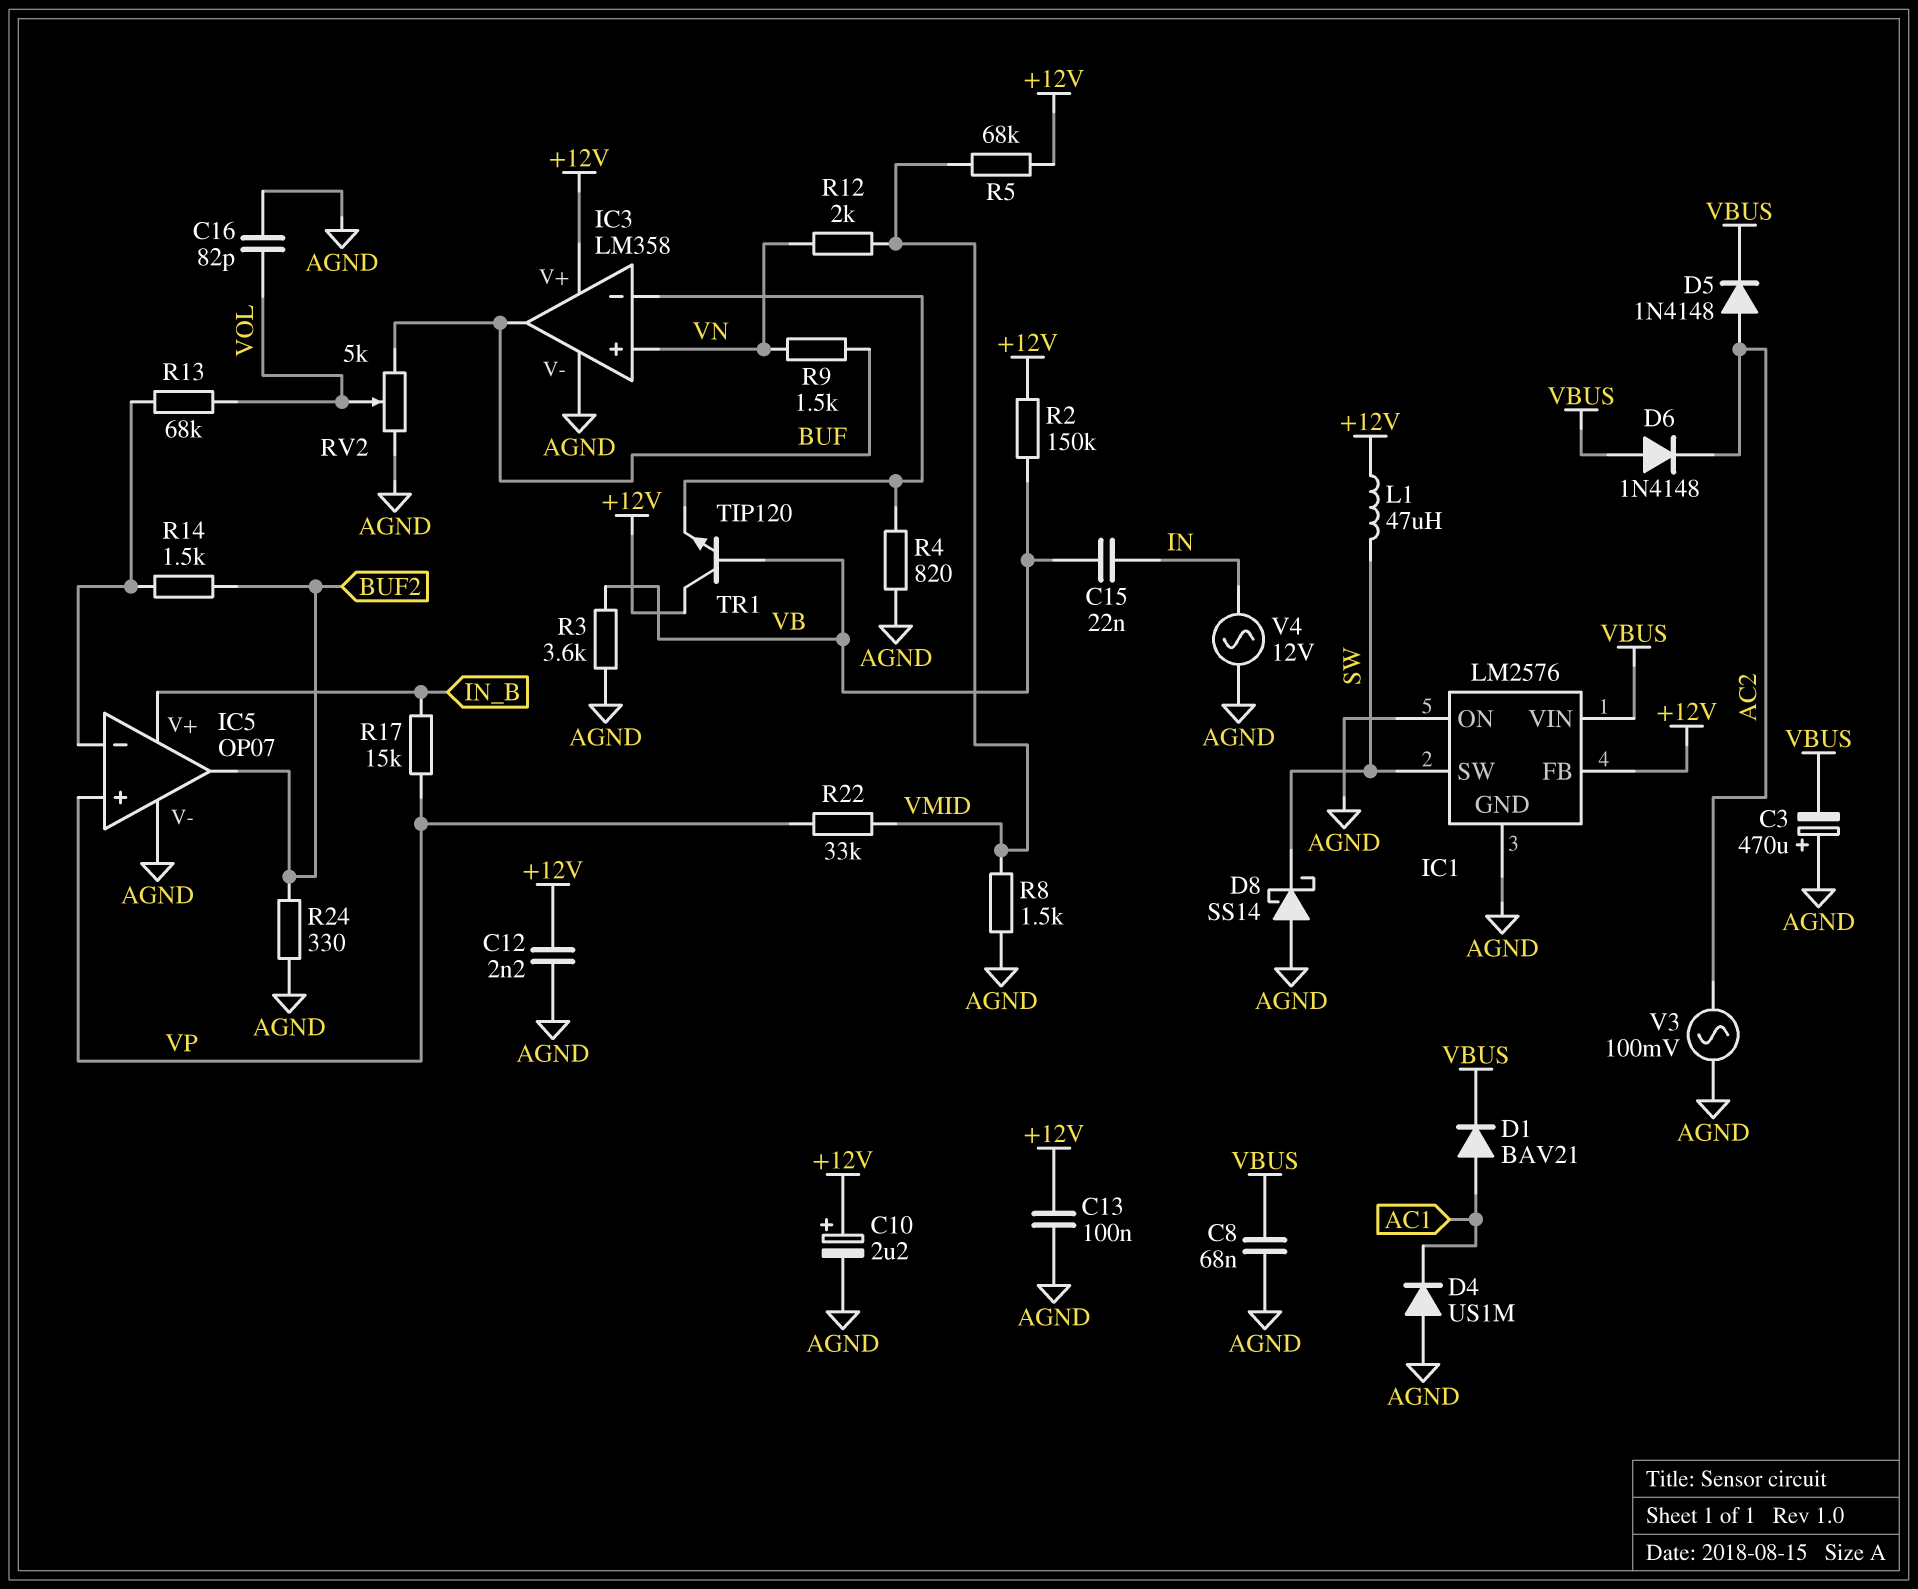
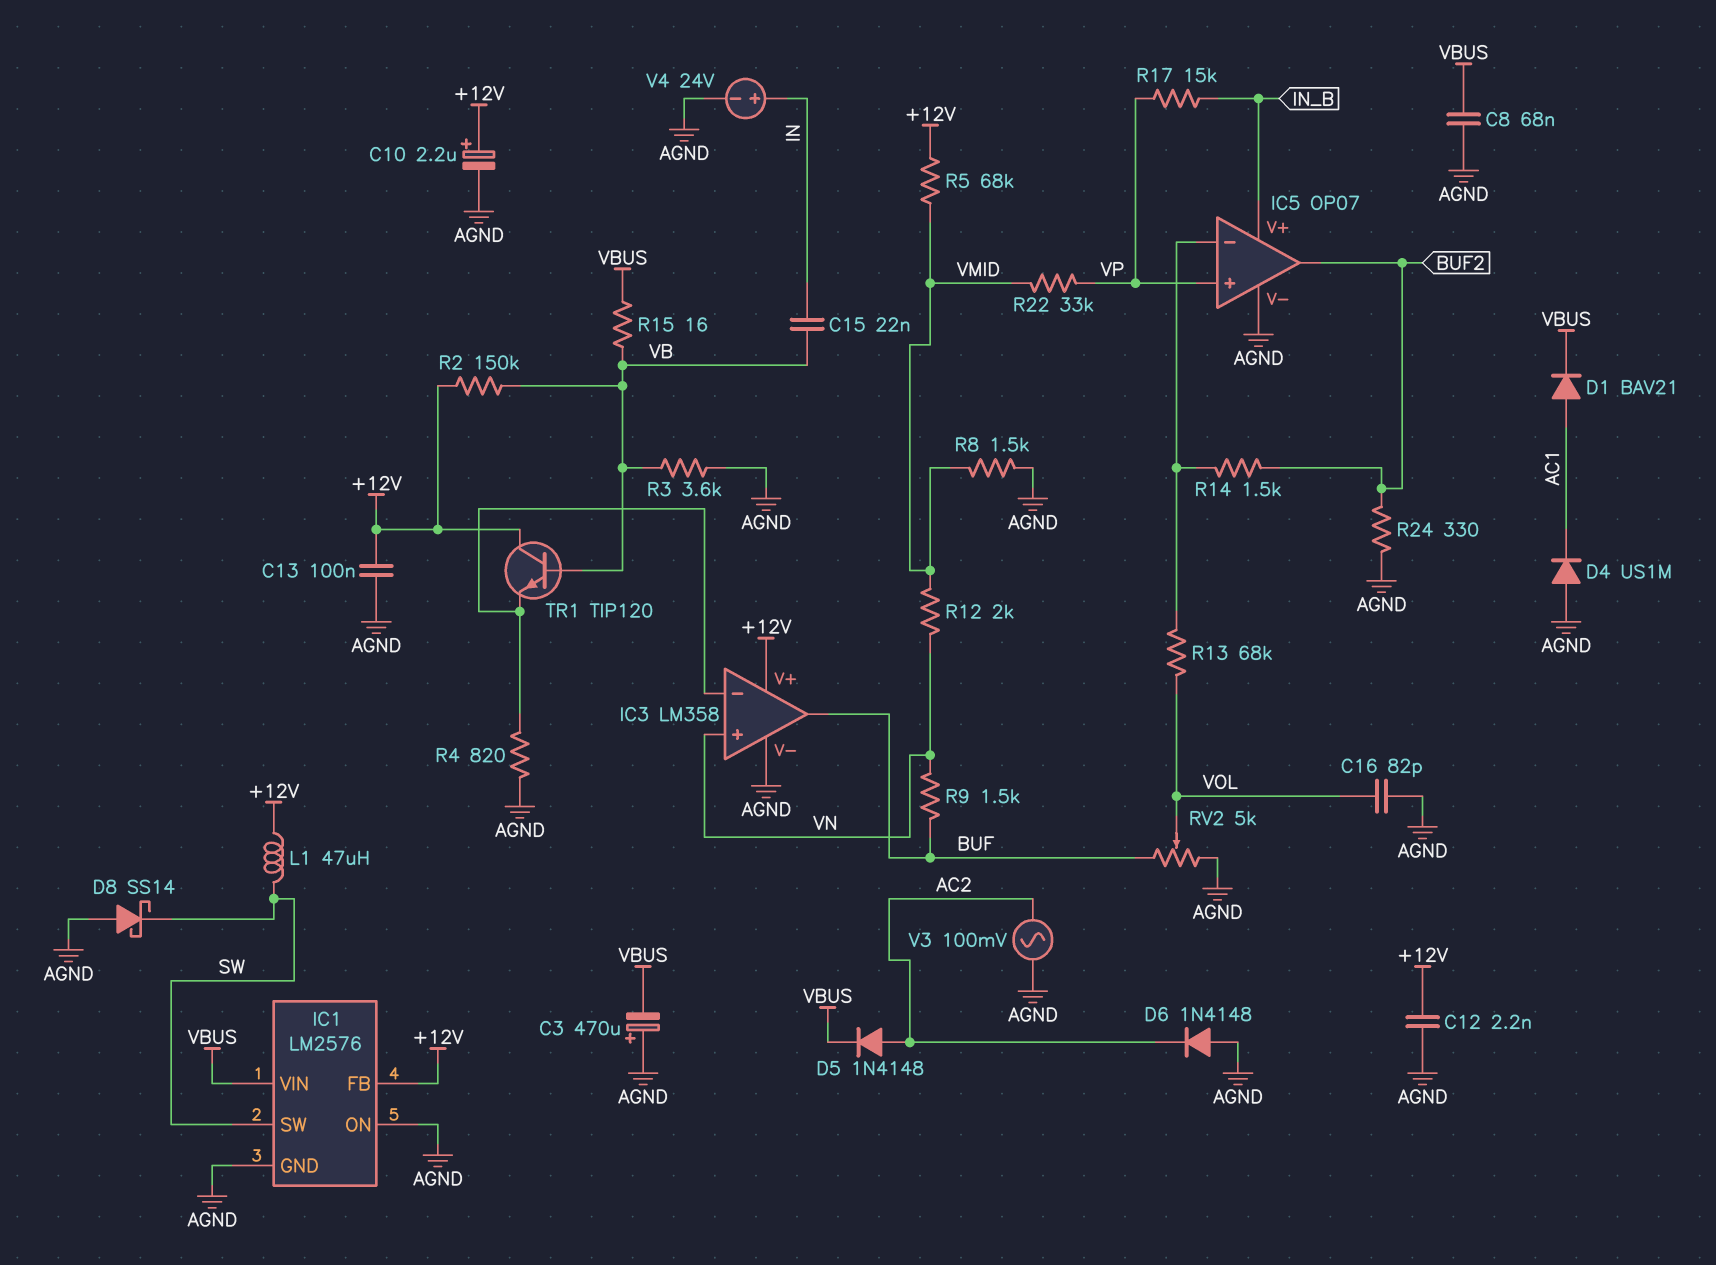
D6: diode 1N4148 (A VBUS, K AC2) -> diode 1N4148 (A AGND, K AC2)
R15: none -> 16 (VB, VBUS)
V4: AC 12V (AGND, IN) -> 24V (plus IN, minus AGND)

